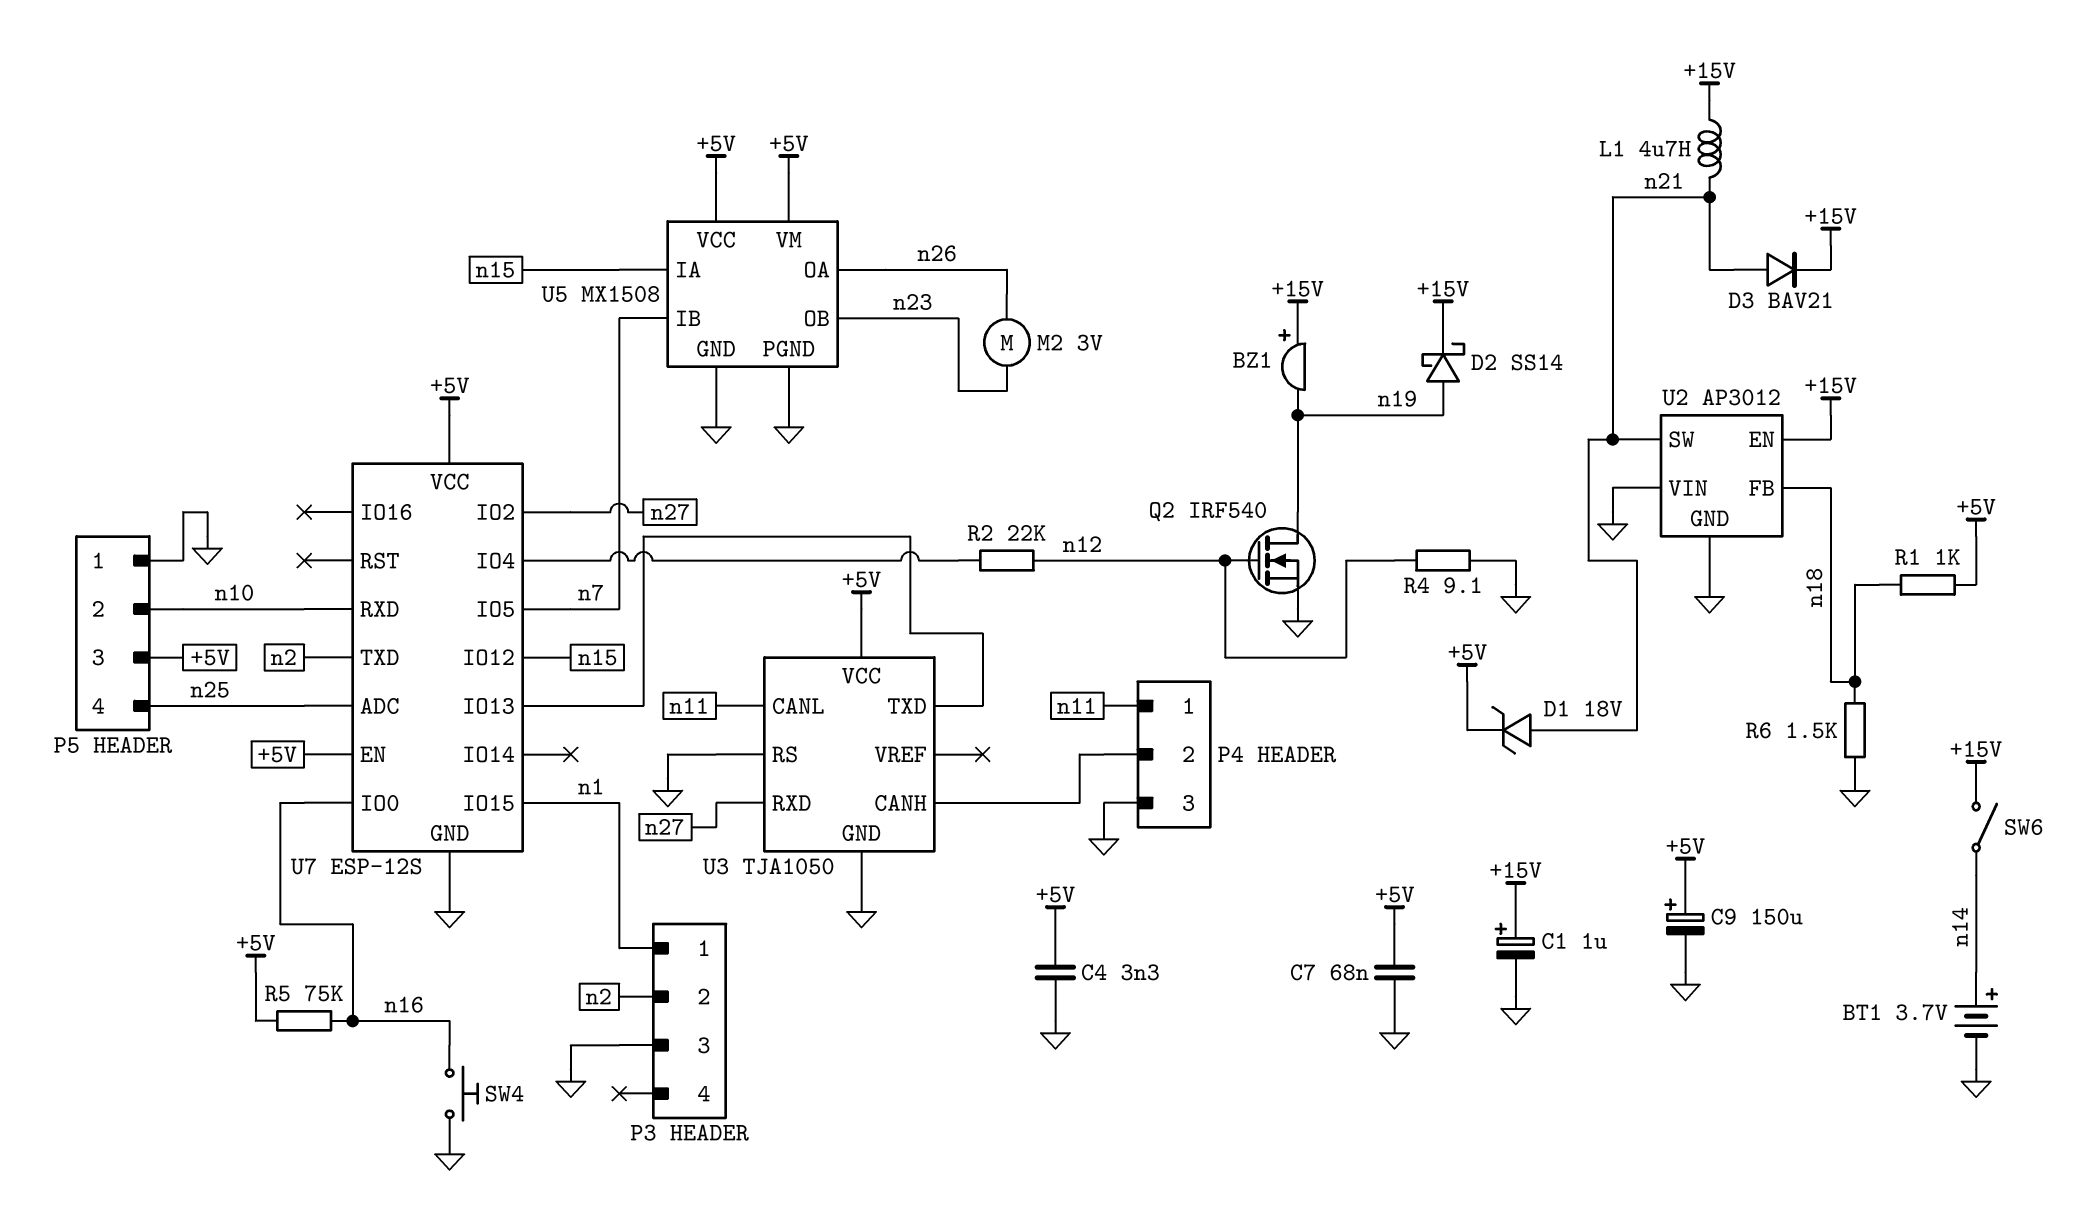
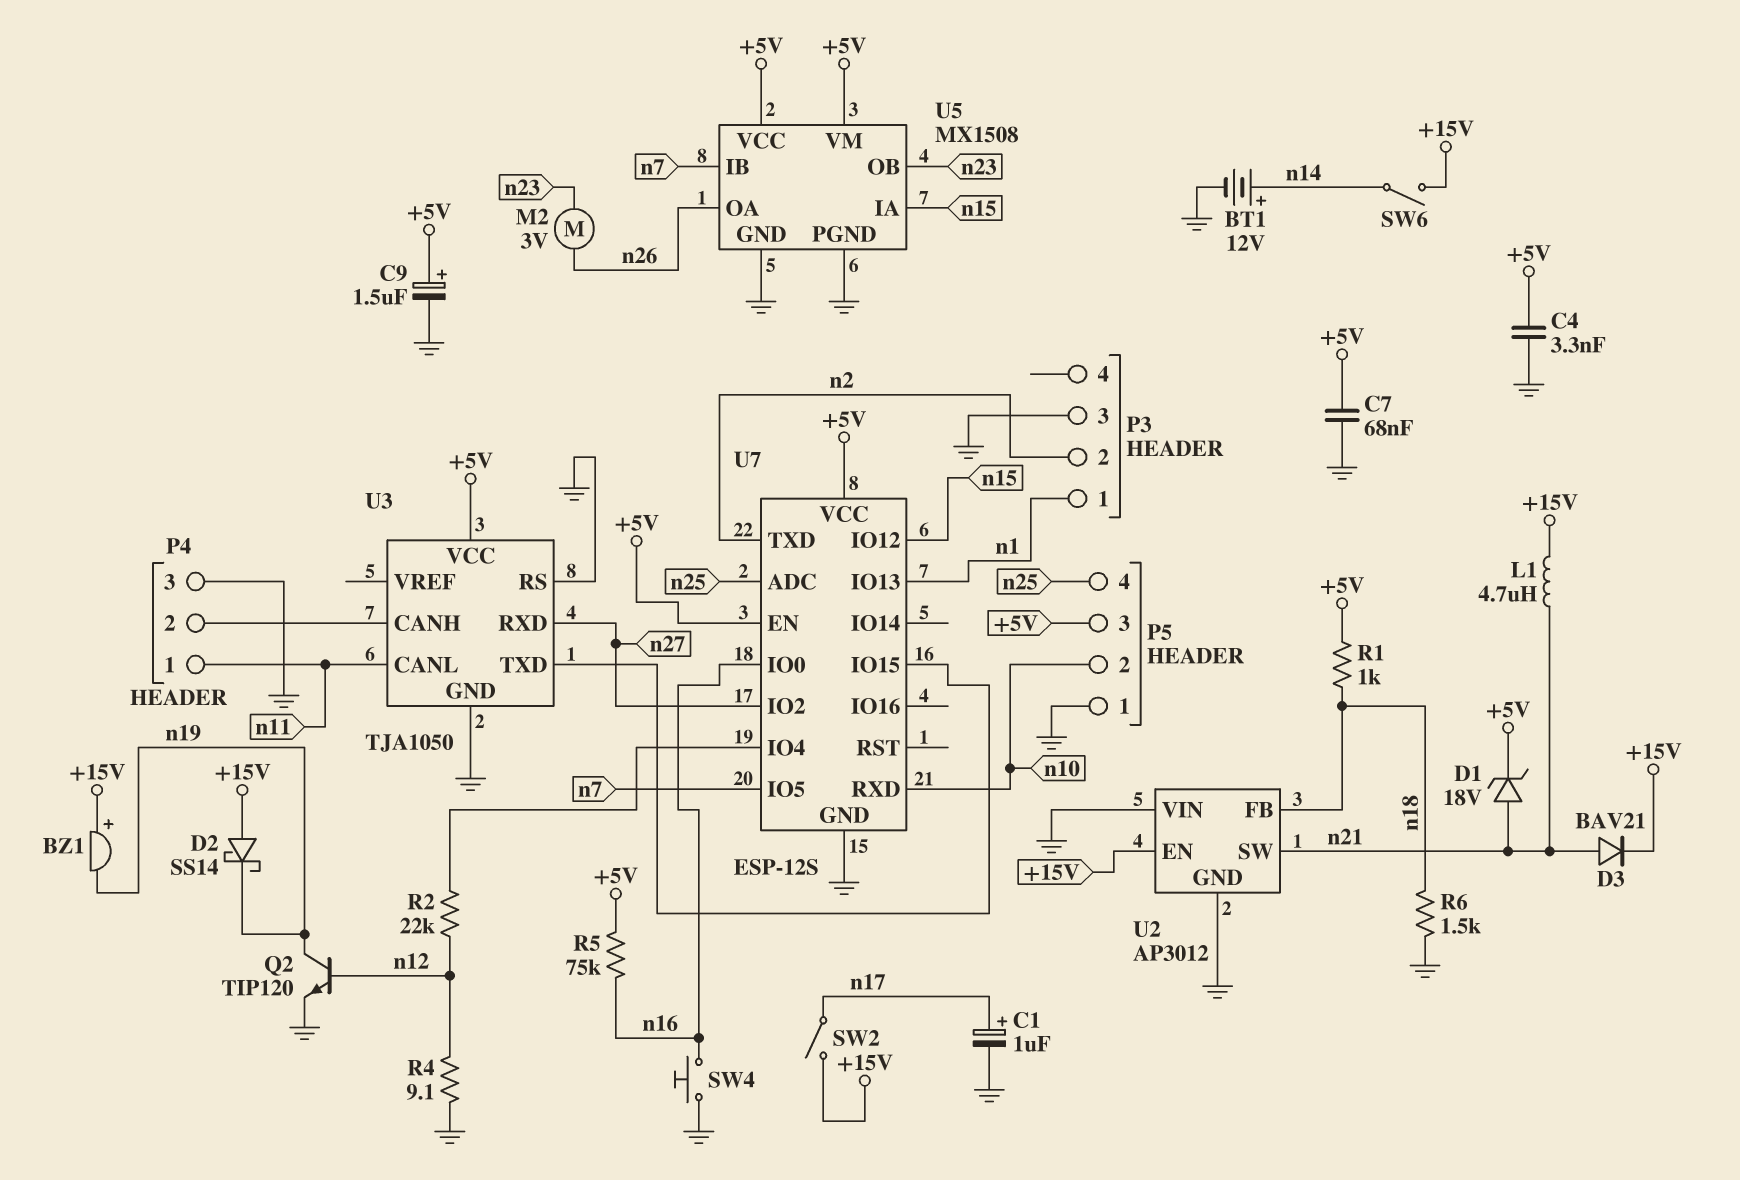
BT1: 3.7V (plus n14, minus GND) -> 12V (plus n14, minus GND)
C1: 1uF (plus +15V, minus GND) -> 1uF (plus n17, minus GND)
C9: 150uF (plus +5V, minus GND) -> 1.5uF (plus +5V, minus GND)
D2: schottky SS14 (A n19, K +15V) -> schottky SS14 (A +15V, K n19)
Q2: NMOS IRF540 (G n12, D n19, S GND) -> NPN TIP120 (B n12, C n19, E GND)
SW2: none -> switch (+15V, n17)
U7 pin IO13: U3/TXD -> n1
U7 pin IO15: n1 -> U3/TXD

